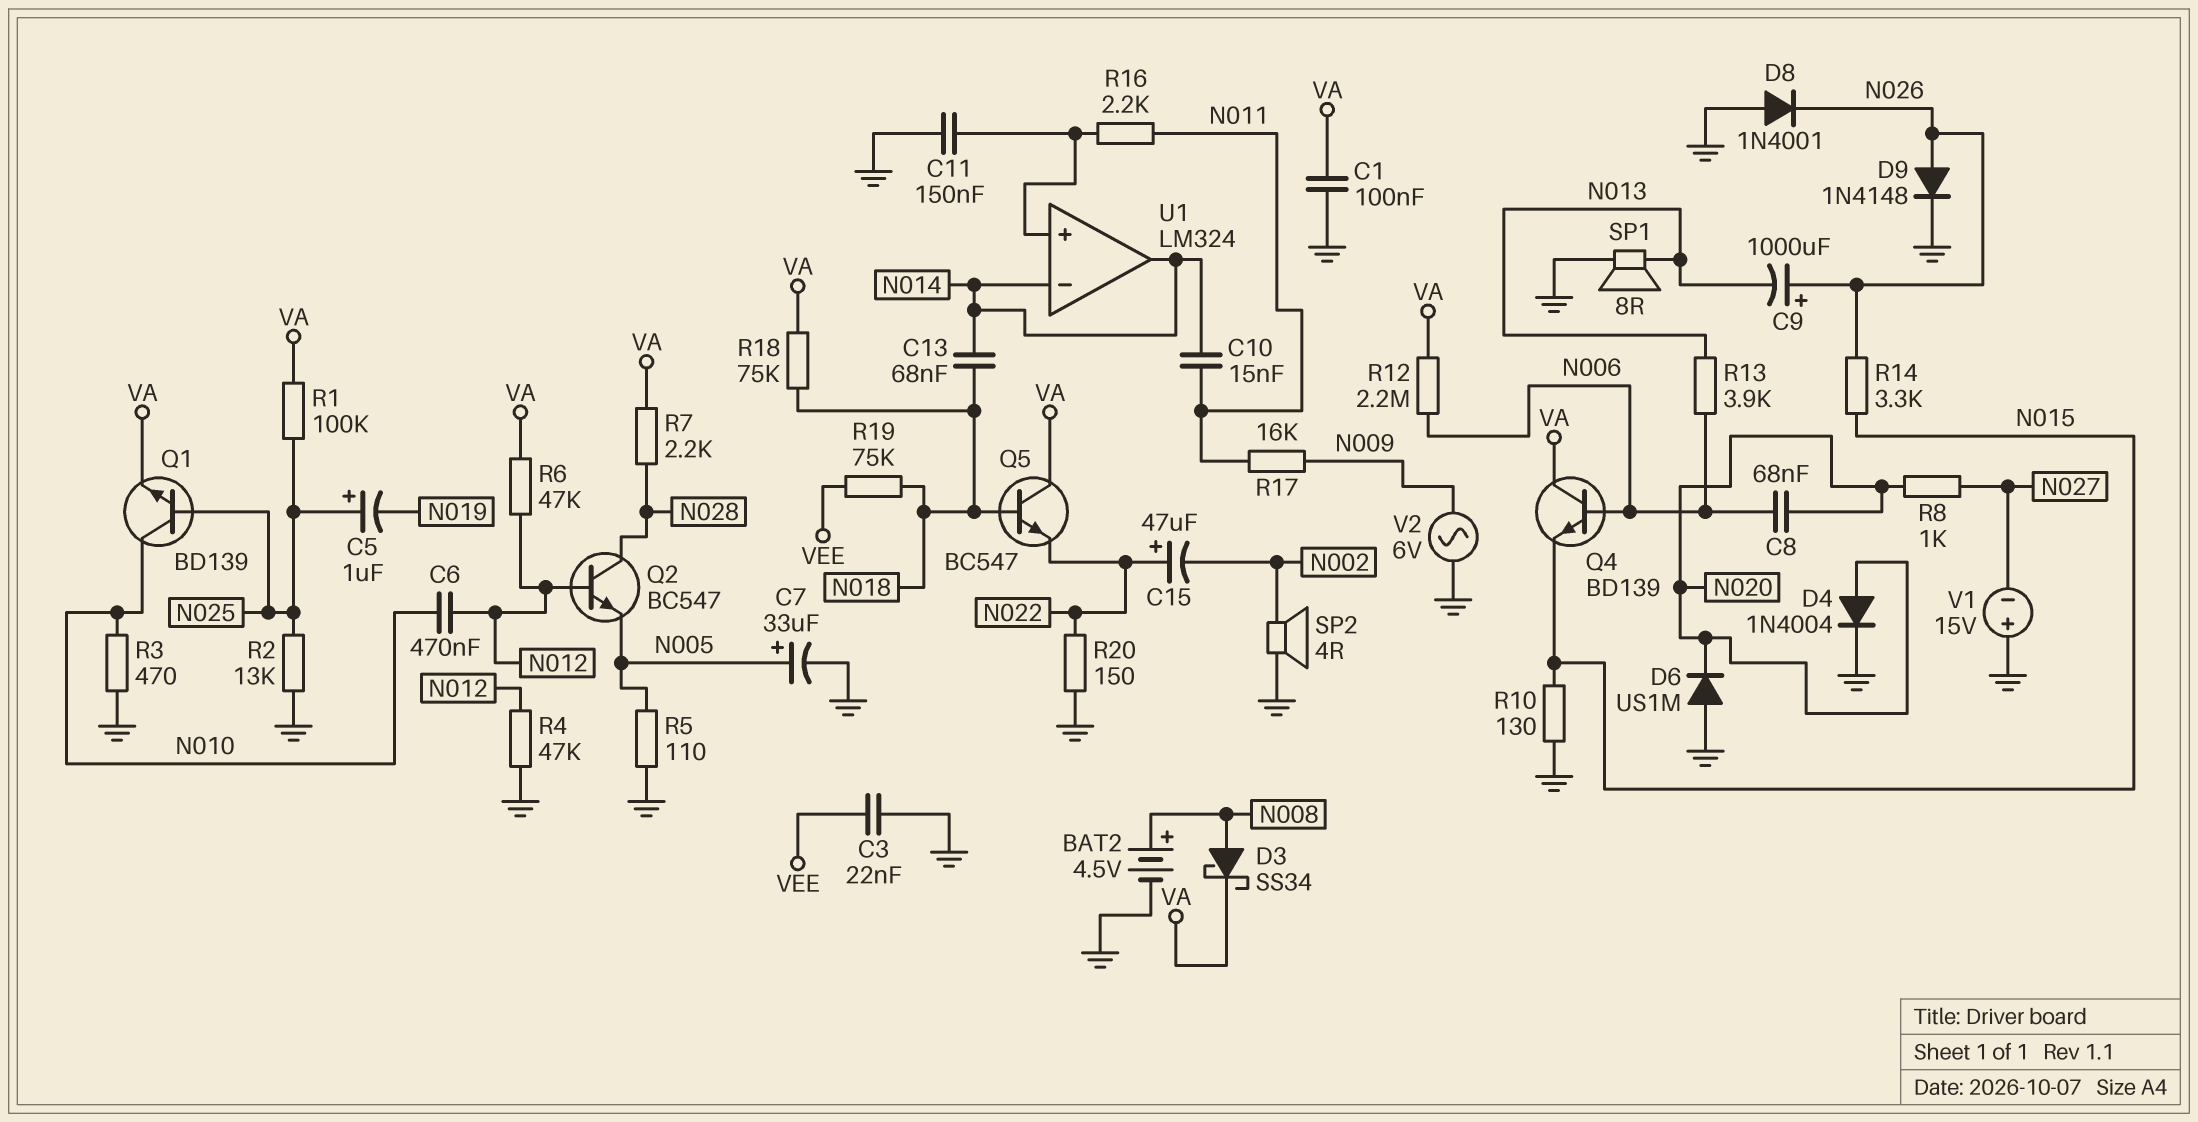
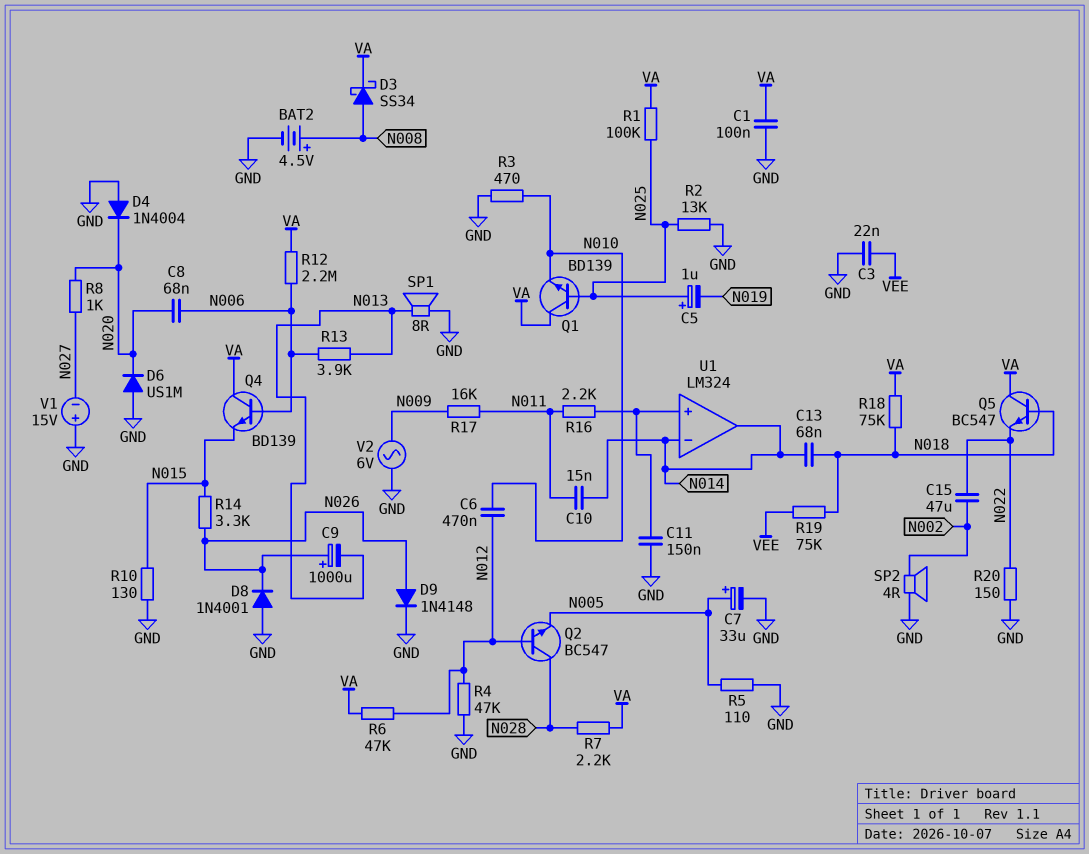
C15: 47uF (plus N022, minus N002) -> 47uF (N002, N022)
D4: diode 1N4004 (A N020, K GND) -> diode 1N4004 (A GND, K N020)
Q1: NPN BD139 (B N025, C N010, E VA) -> NPN BD139 (B N025, C VA, E N010)

